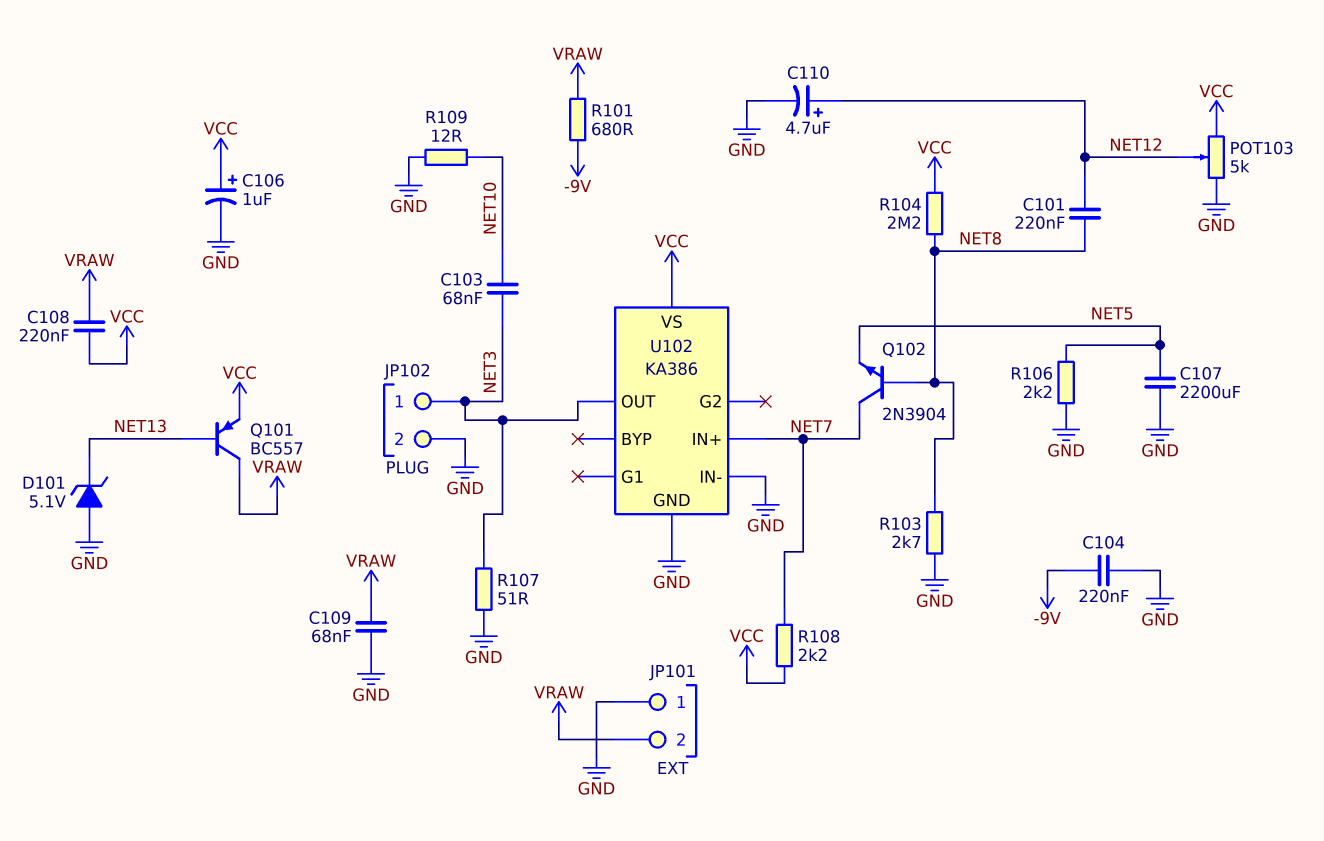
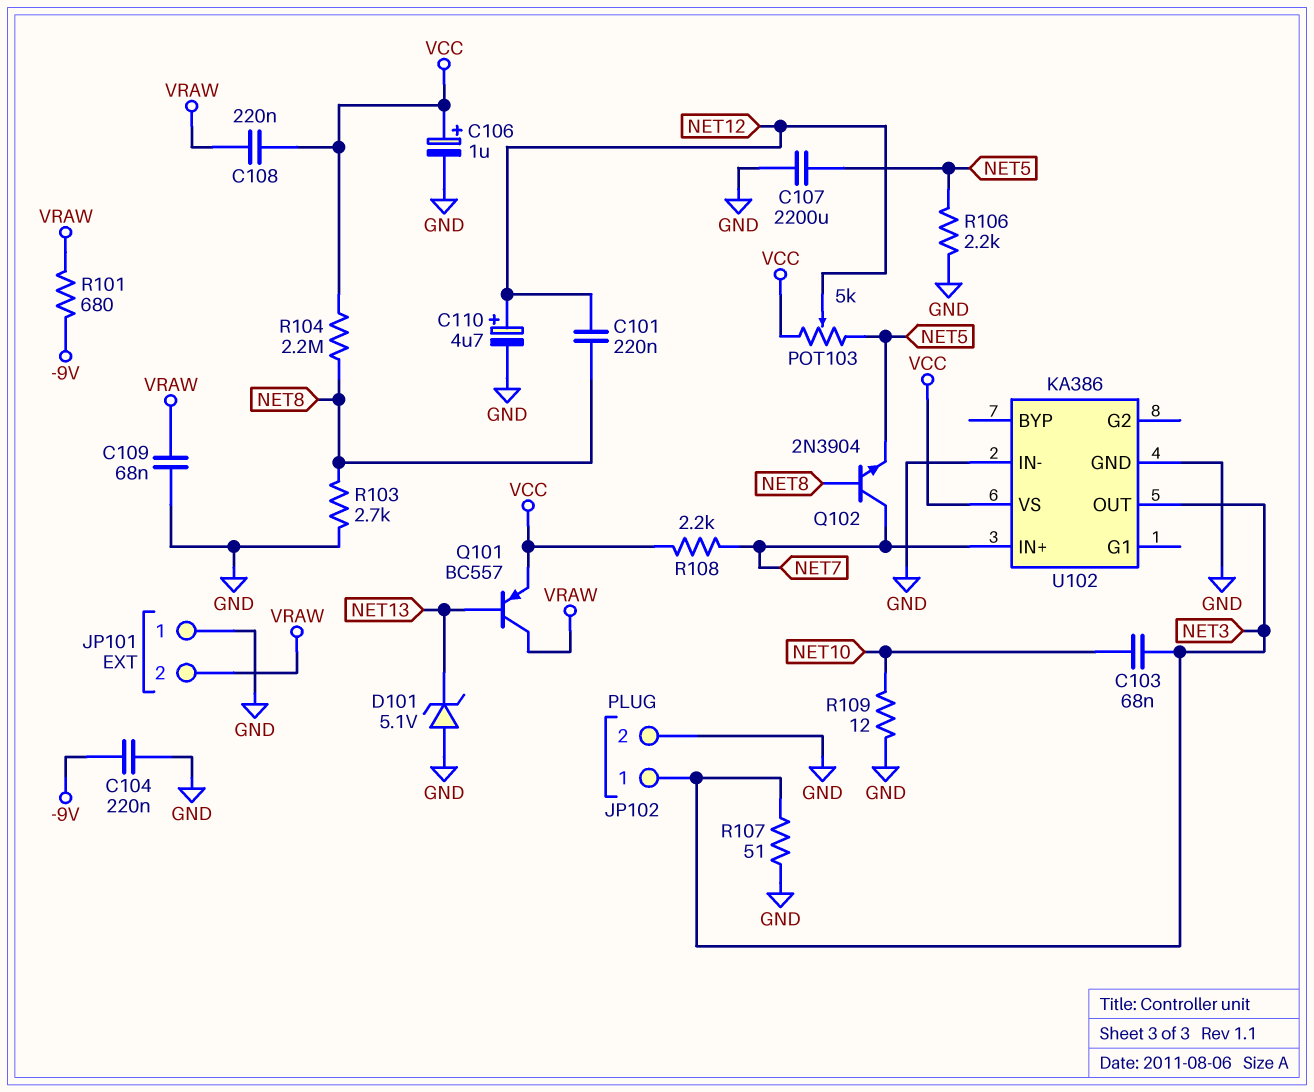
POT103: 5k (GND, VCC, wiper NET12) -> 5k (NET5, VCC, wiper NET12)

